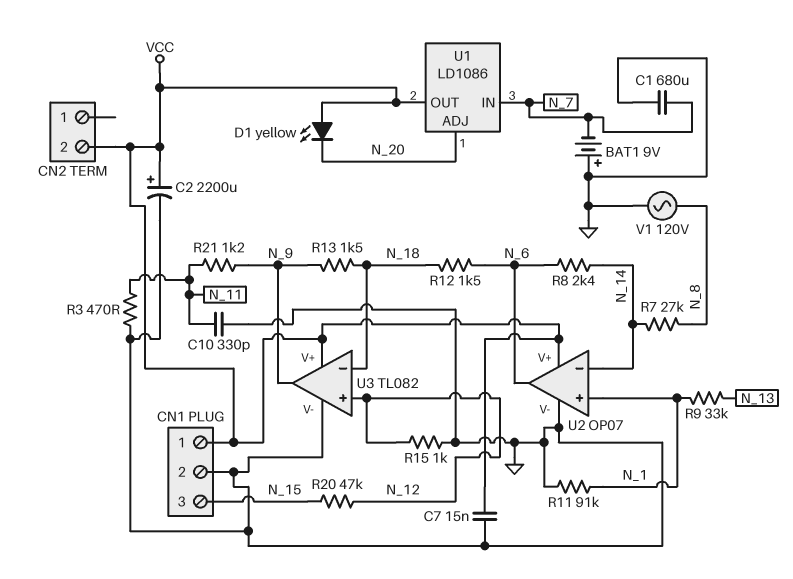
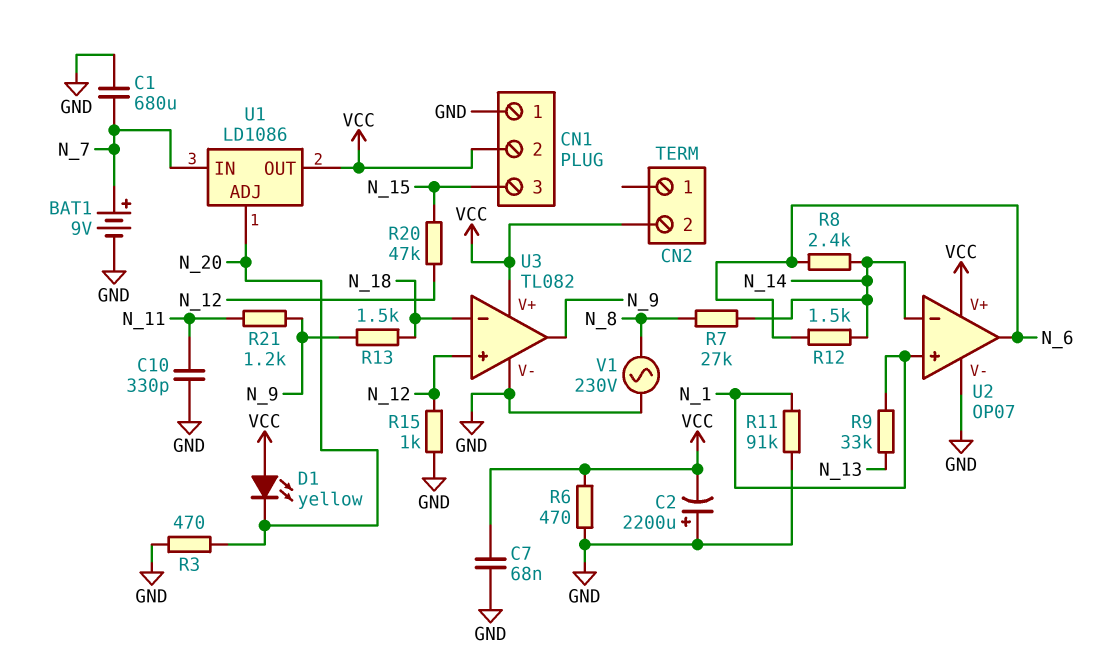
BAT1: 9V (plus GND, minus N_7) -> 9V (plus N_7, minus GND)
C2: 2200uF (plus VCC, minus GND) -> 2200uF (plus GND, minus VCC)
C7: 15nF (GND, VCC) -> 68nF (GND, VCC)
CN1 pin 1: VCC -> GND
CN1 pin 2: GND -> VCC
R3: 470 (GND, N_11) -> 470 (GND, N_20)
R6: none -> 470 (GND, VCC)
R12: 1.5k (N_6, N_18) -> 1.5k (N_6, N_14)
V1: AC 120V (GND, N_8) -> AC 230V (GND, N_8)

